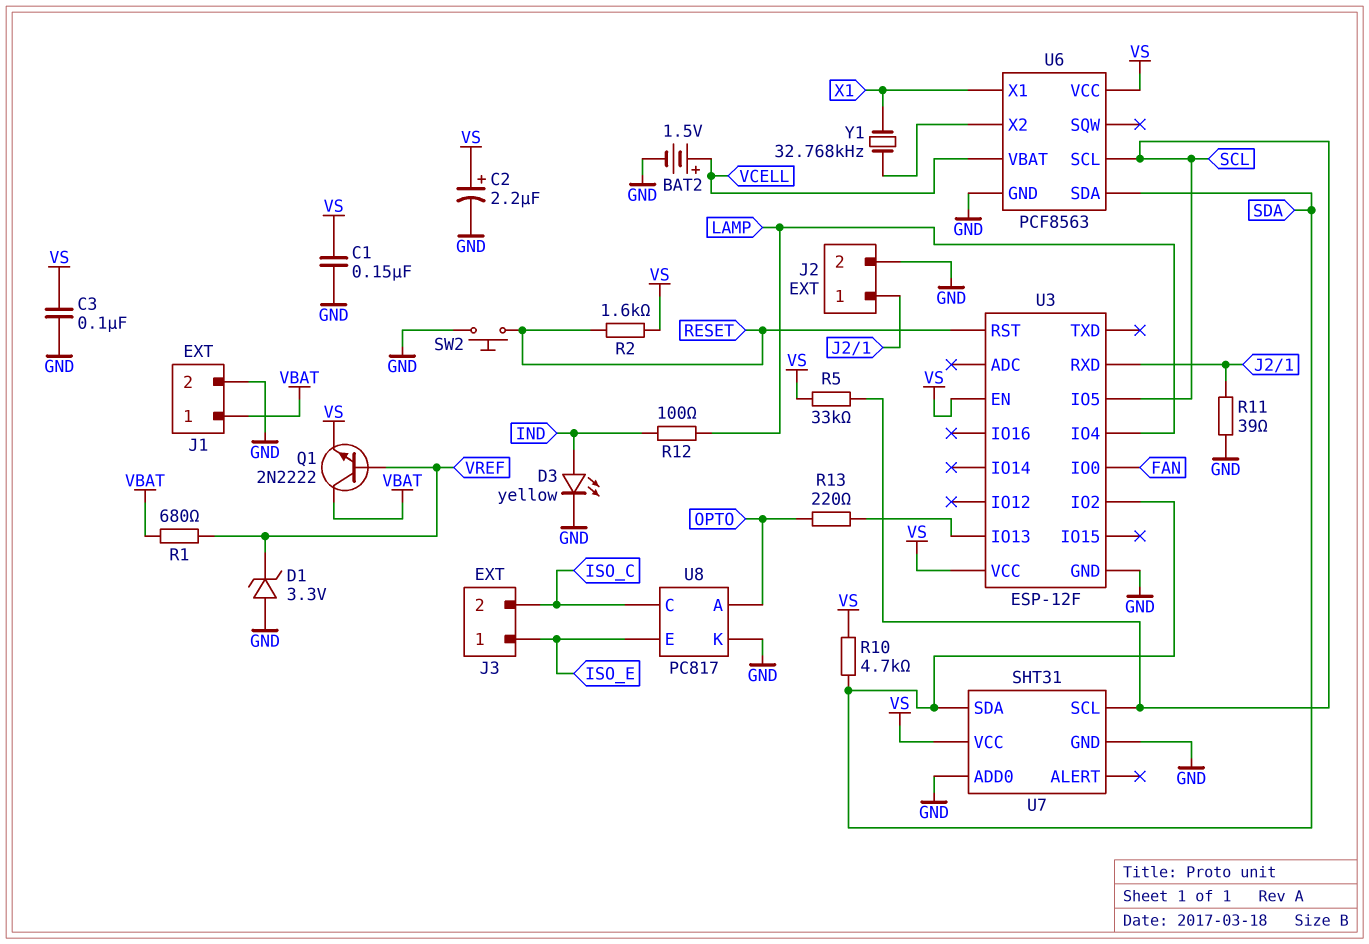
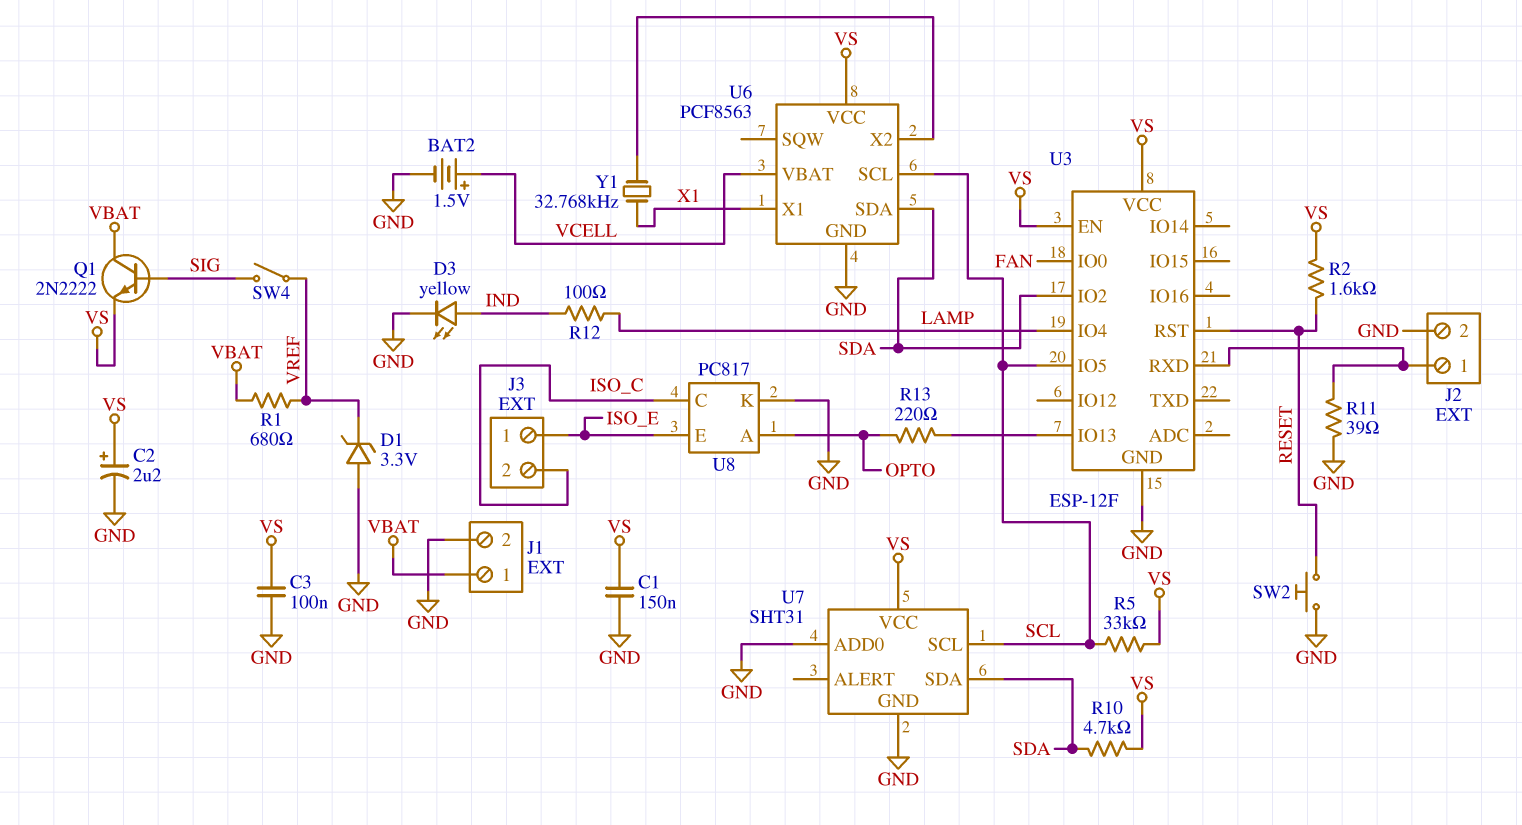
Q1: NPN 2N2222 (B VREF, C VBAT, E VS) -> NPN 2N2222 (B SIG, C VBAT, E VS)
SW4: none -> switch (SIG, VREF)

